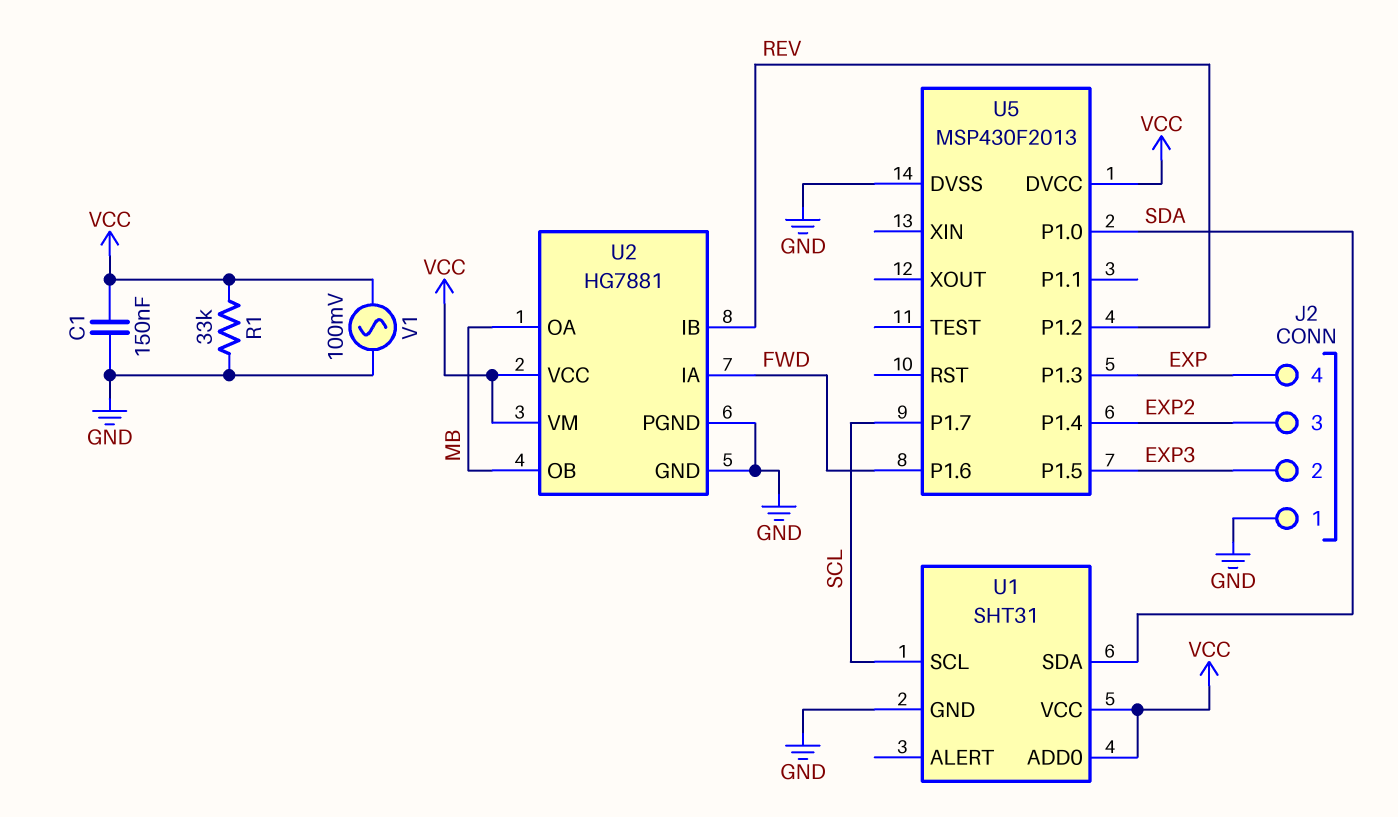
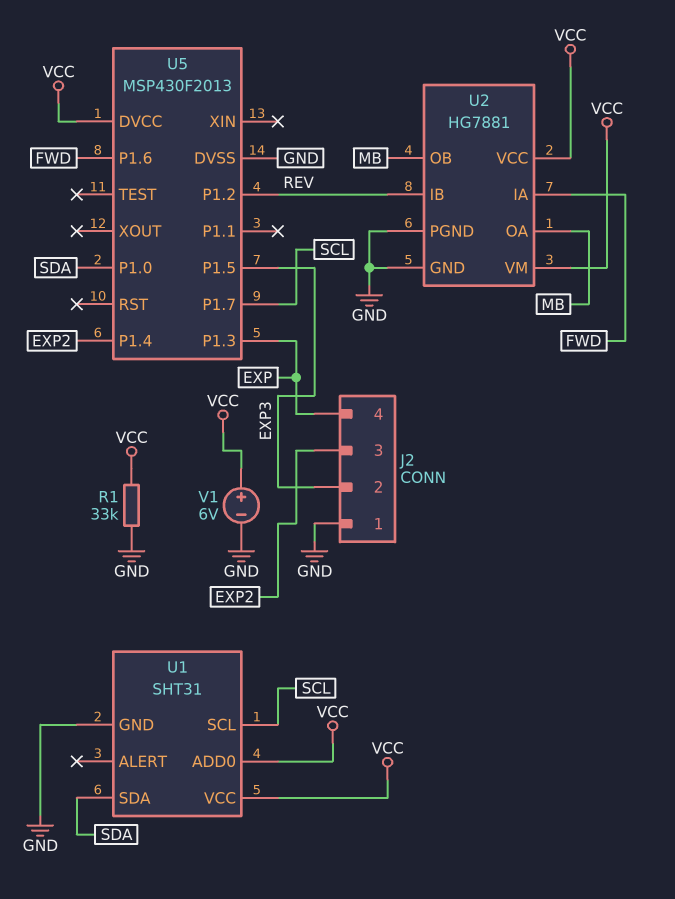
C1: 150nF (GND, VCC) -> none
V1: AC 100mV (GND, VCC) -> 6V (plus VCC, minus GND)

